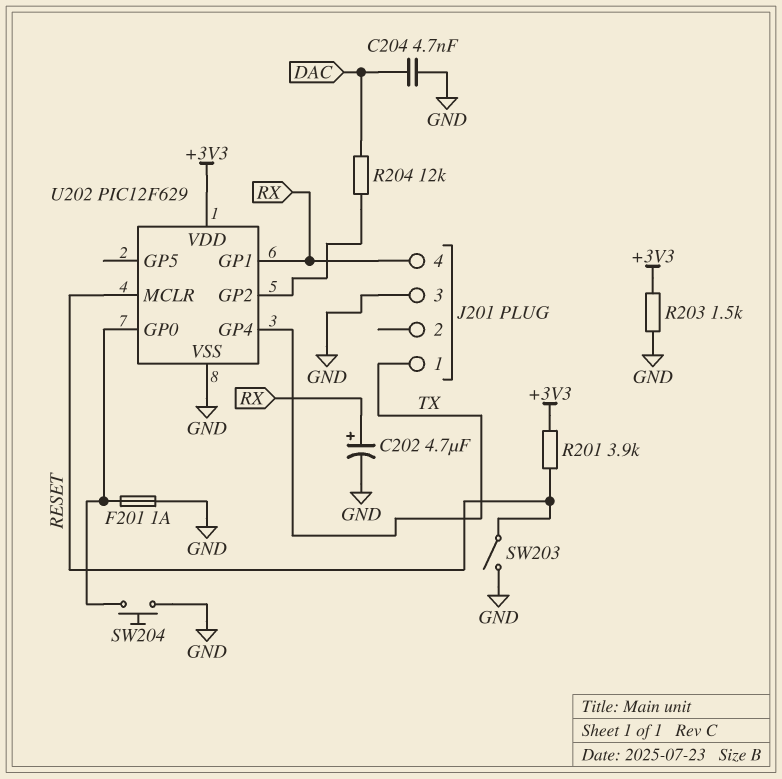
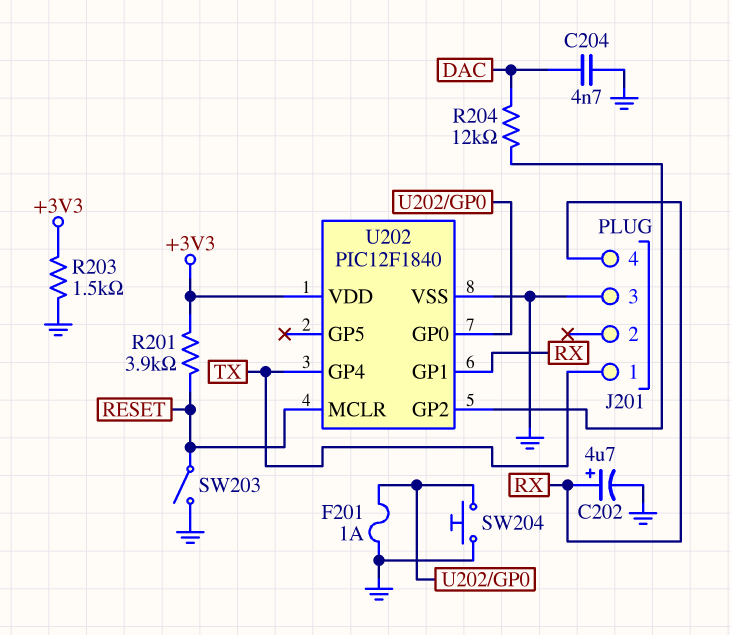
U202: PIC12F629 -> PIC12F1840

